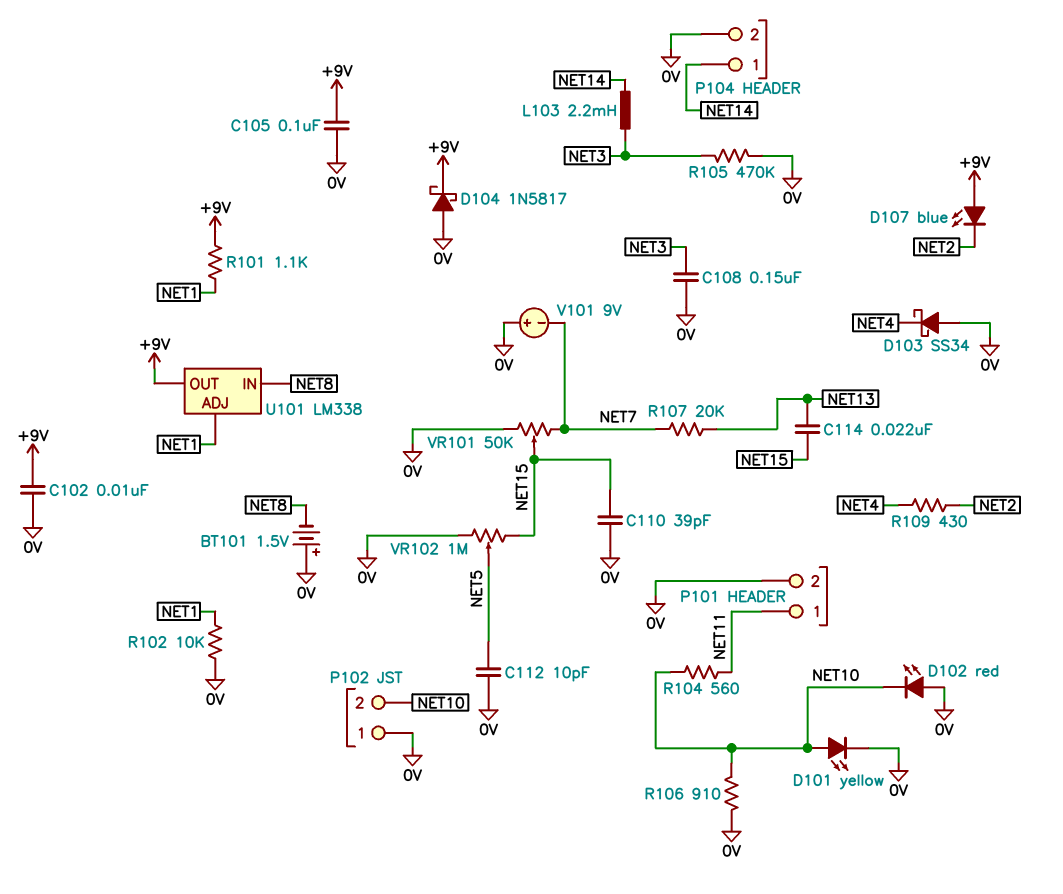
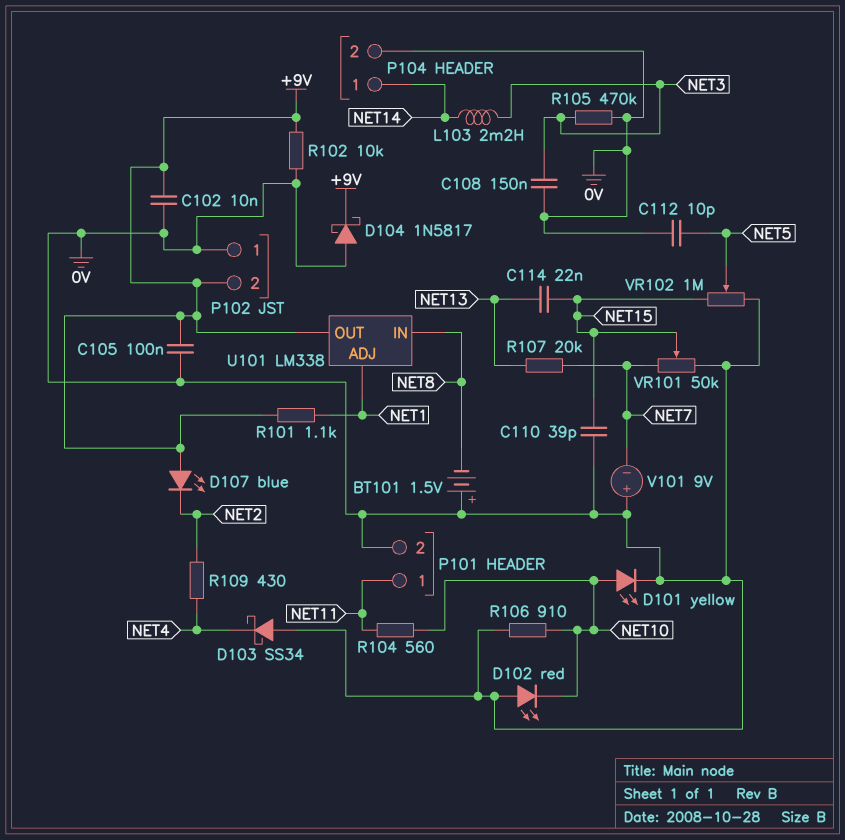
P102 pin 2: NET10 -> +9V
R102: 10k (0V, NET1) -> 10k (+9V, 0V)

